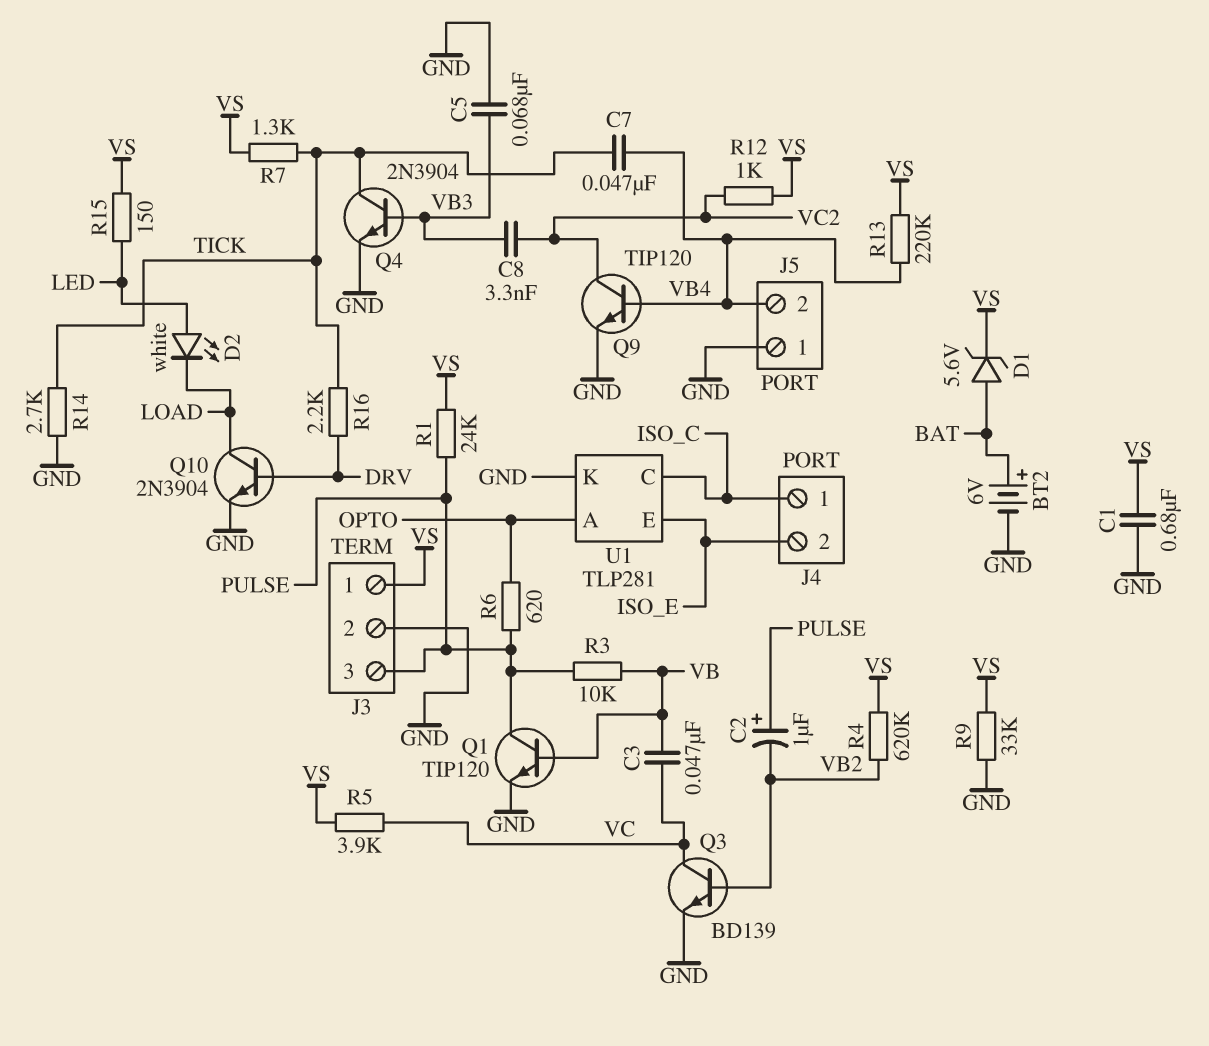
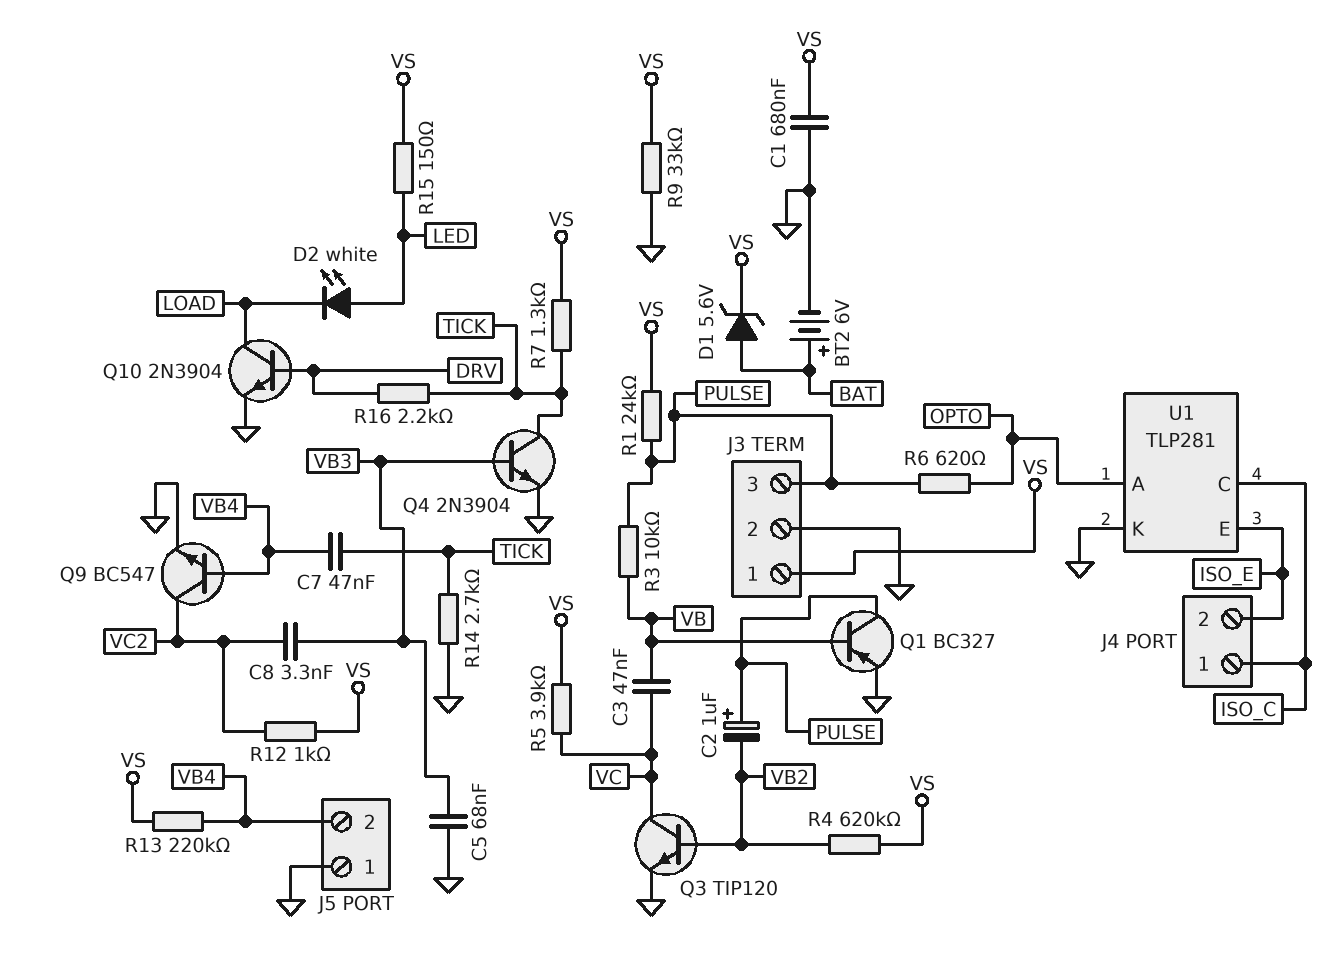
Q1: NPN TIP120 (B VB, C PULSE, E GND) -> PNP BC327 (B VB, C PULSE, E GND)
Q3: NPN BD139 (B VB2, C VC, E GND) -> NPN TIP120 (B VB2, C VC, E GND)
Q9: NPN TIP120 (B VB4, C VC2, E GND) -> NPN BC547 (B VB4, C VC2, E GND)

